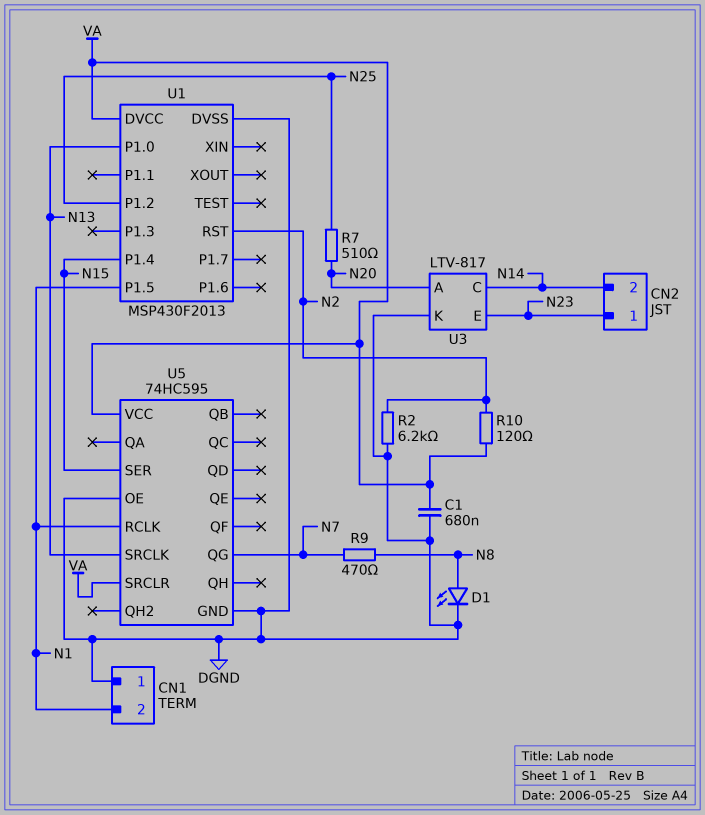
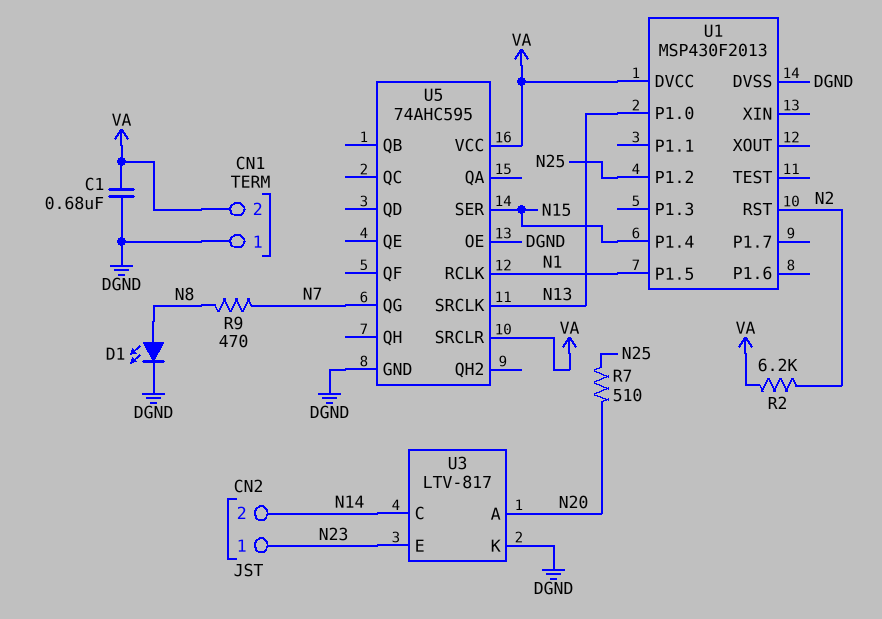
CN1 pin 2: N1 -> VA
R2: 6.2k (DGND, N2) -> 6.2k (N2, VA)
R10: 120 (N2, VA) -> none
U5: 74HC595 -> 74AHC595

